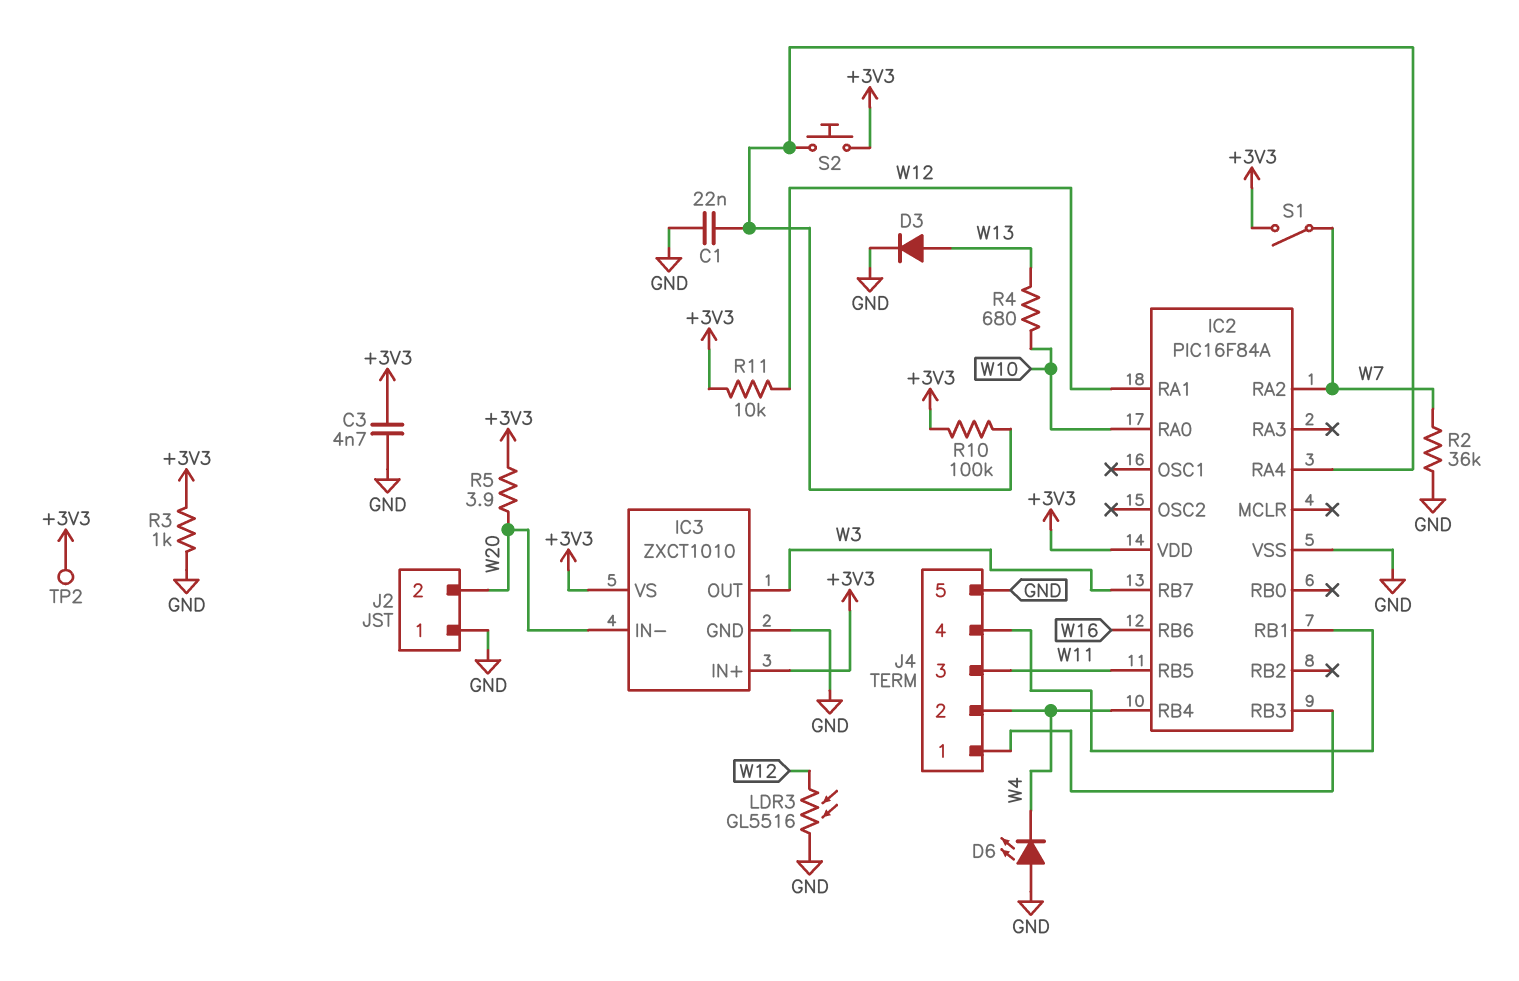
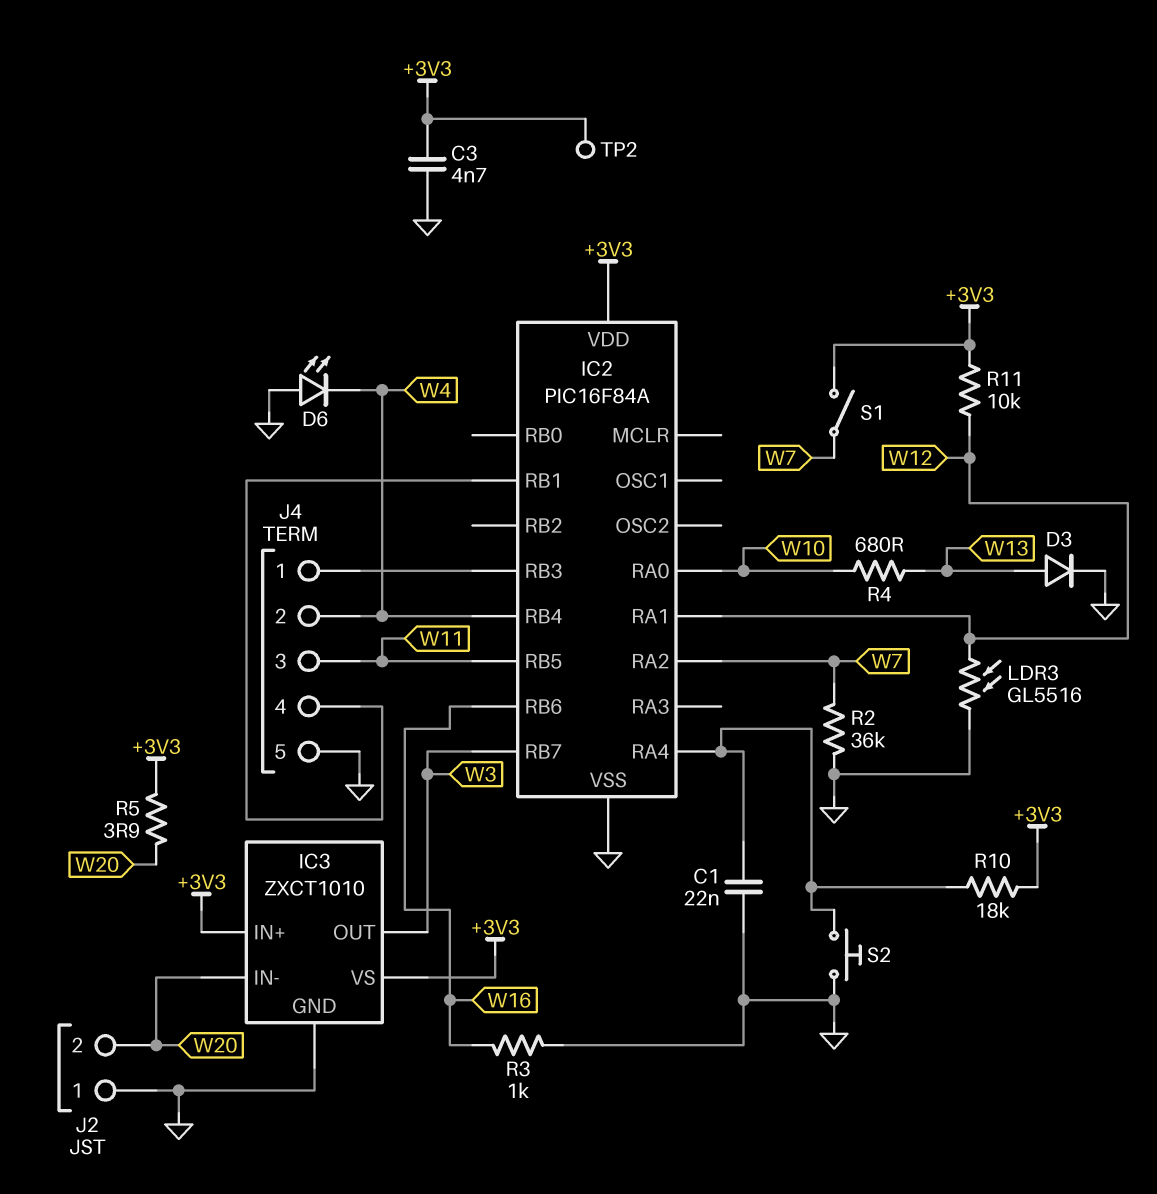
R3: 1k (+3V3, GND) -> 1k (GND, W16)
R10: 100k (+3V3, IC2/RA4) -> 18k (+3V3, IC2/RA4)
S2: button (+3V3, IC2/RA4) -> button (GND, IC2/RA4)

